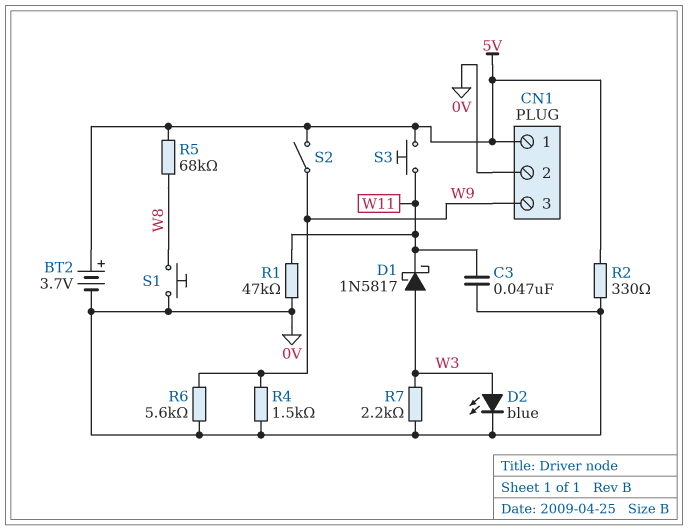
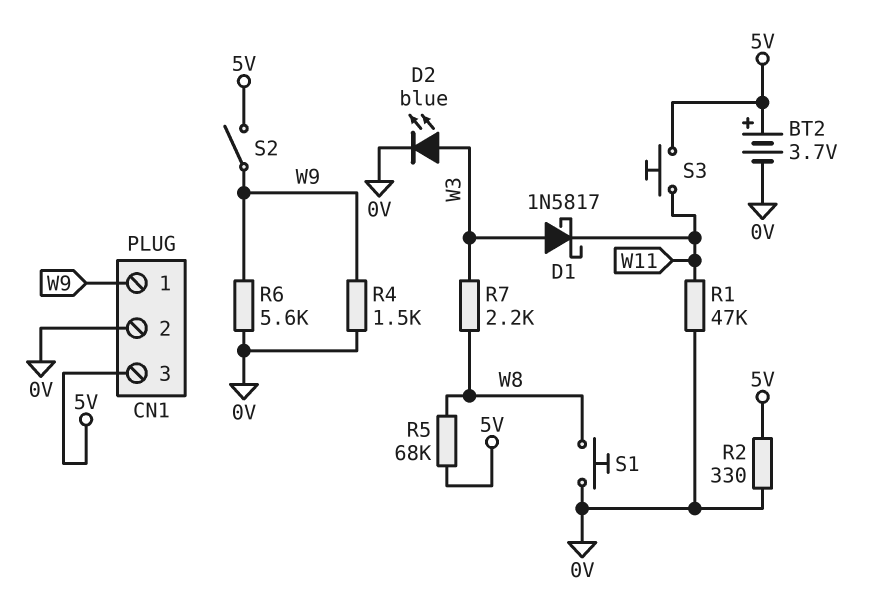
C3: 47nF (0V, W11) -> none
CN1 pin 1: 5V -> W9
CN1 pin 3: W9 -> 5V
R7: 2.2k (0V, W3) -> 2.2k (W3, W8)

